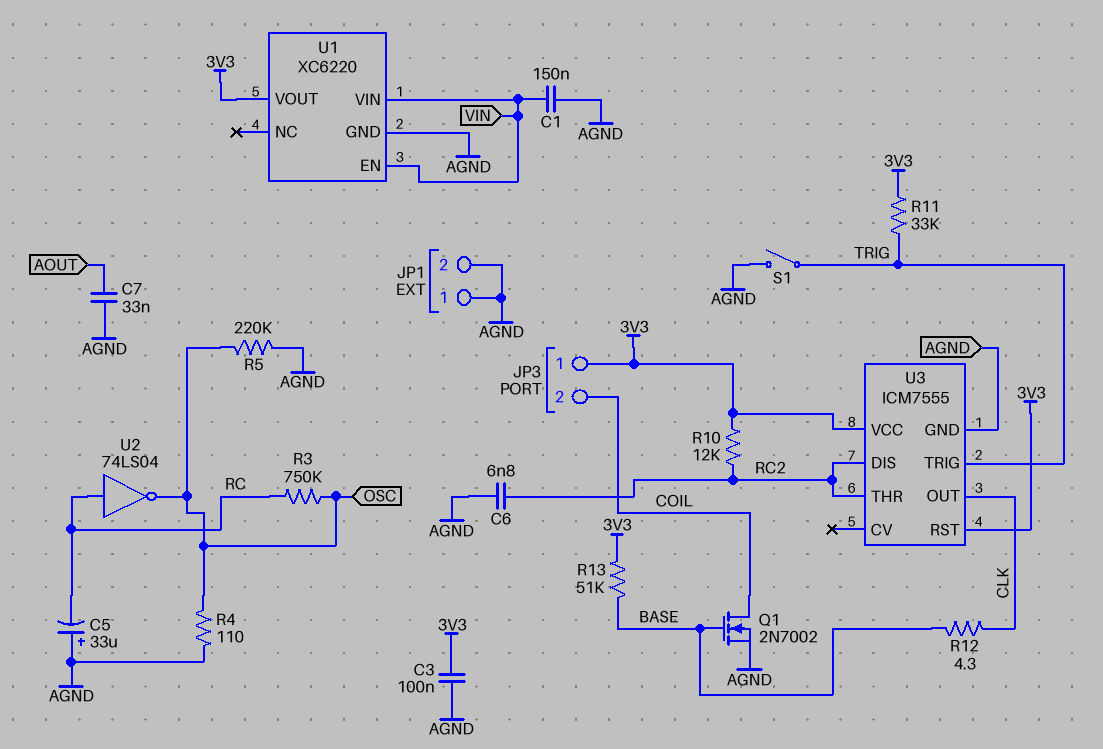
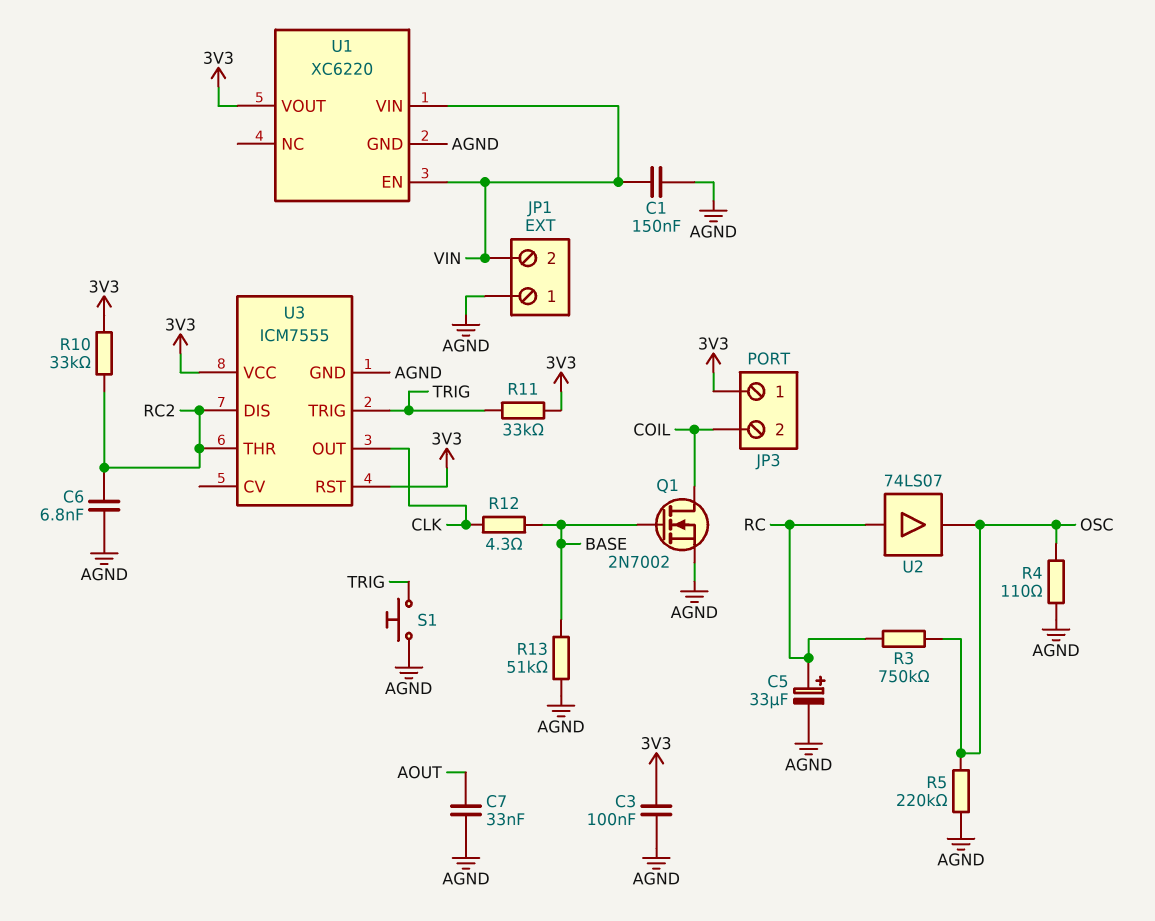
C5: 33uF (plus AGND, minus RC) -> 33uF (plus RC, minus AGND)
JP1 pin 2: AGND -> VIN
R10: 12k (3V3, RC2) -> 33k (3V3, RC2)
R13: 51k (3V3, BASE) -> 51k (AGND, BASE)
S1: switch (AGND, TRIG) -> button (AGND, TRIG)
U2: NOT 74LS04 (in RC, out OSC) -> buffer 74LS07 (in RC, out OSC)

